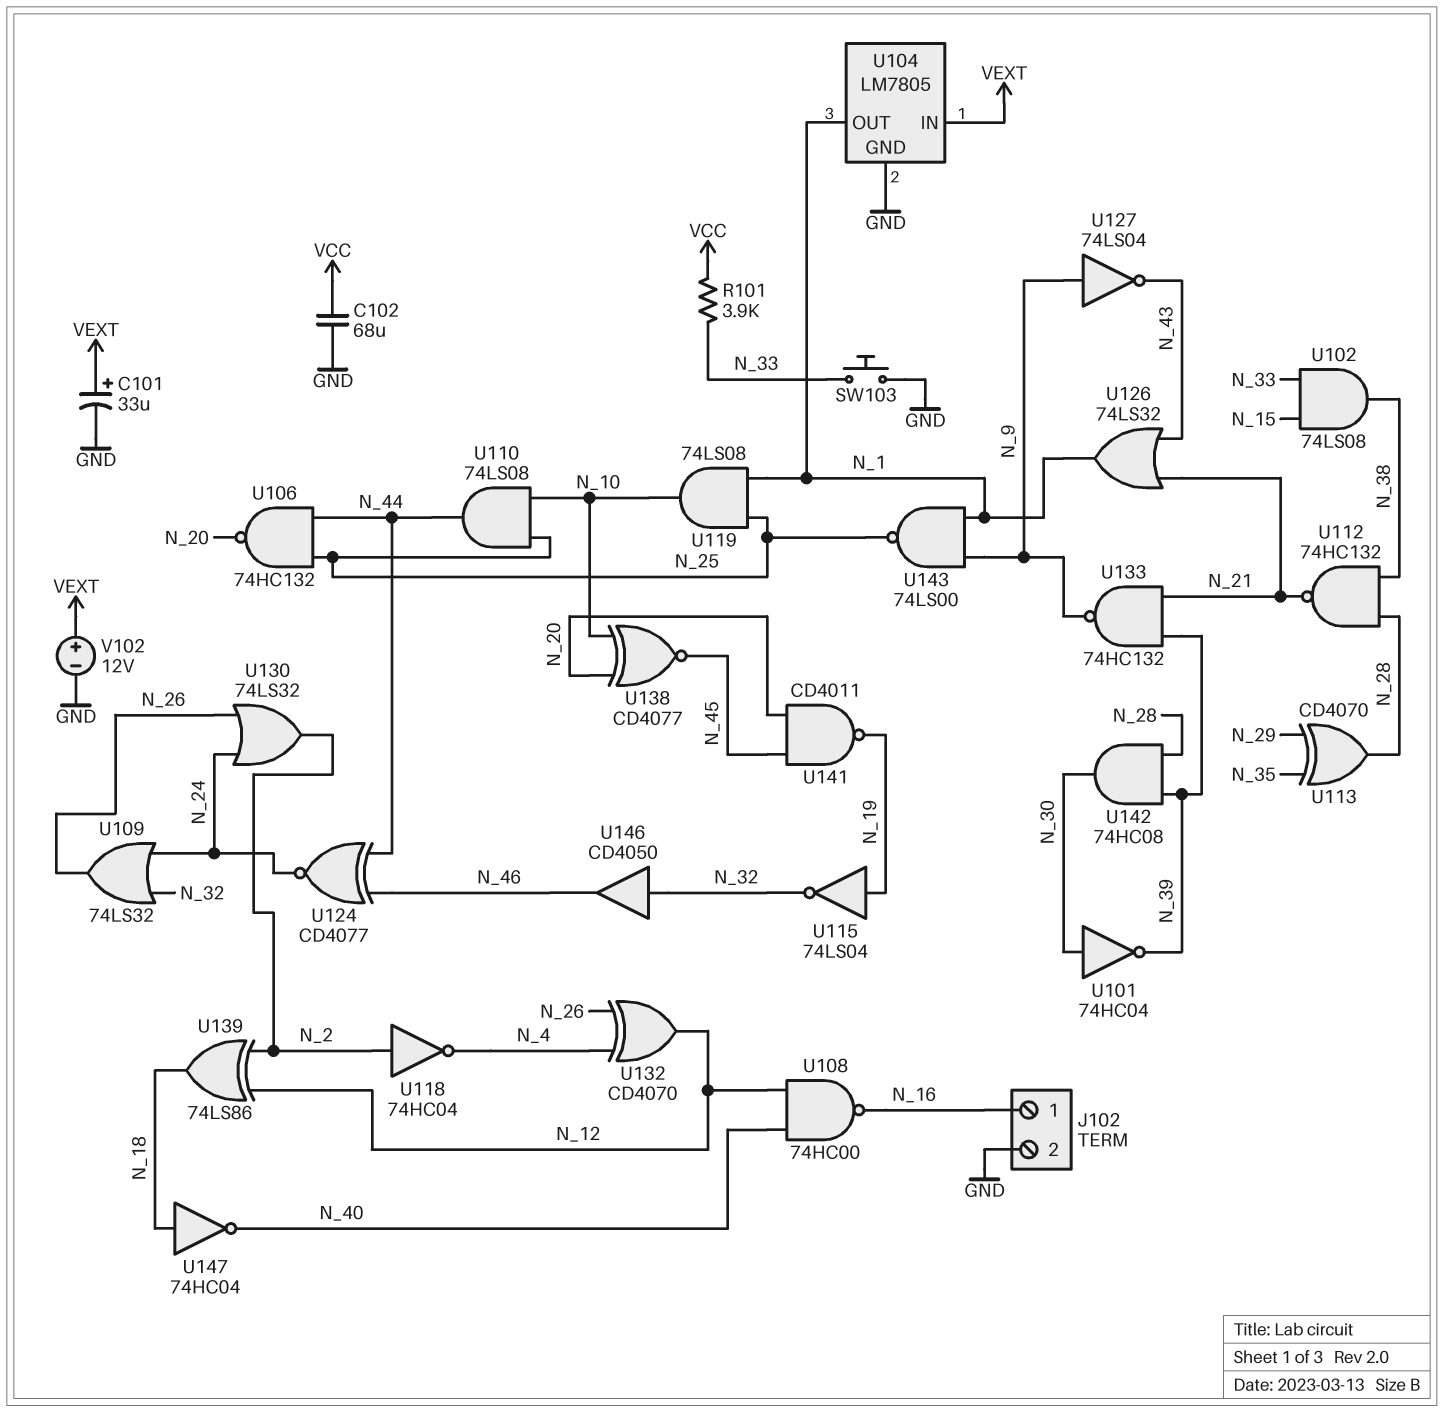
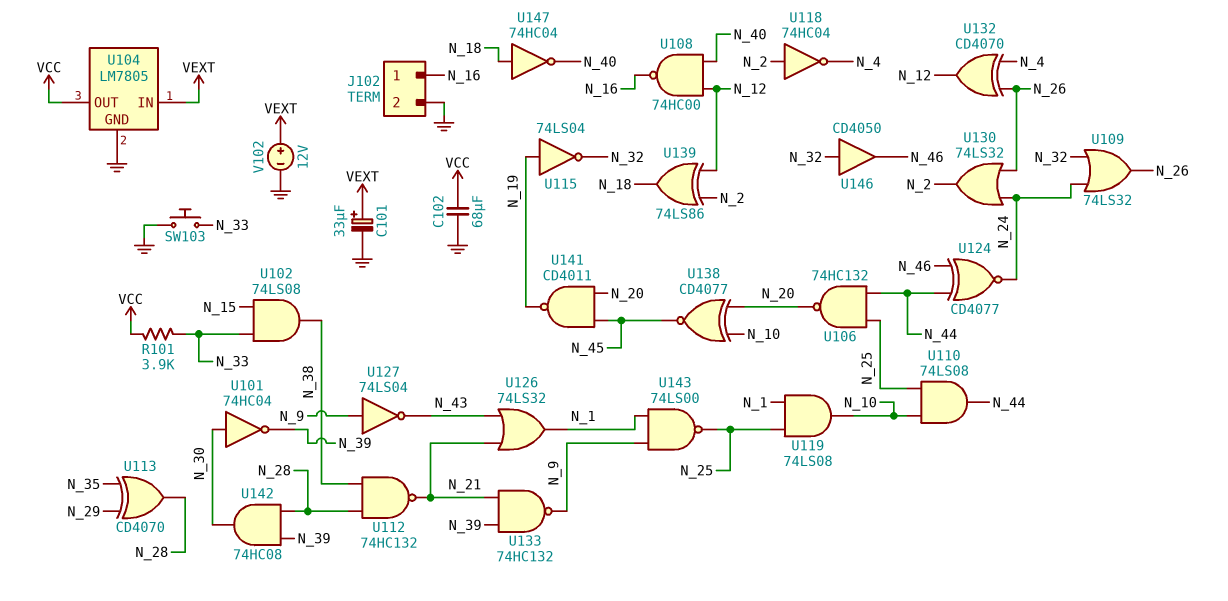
U104 pin OUT: N_1 -> VCC

